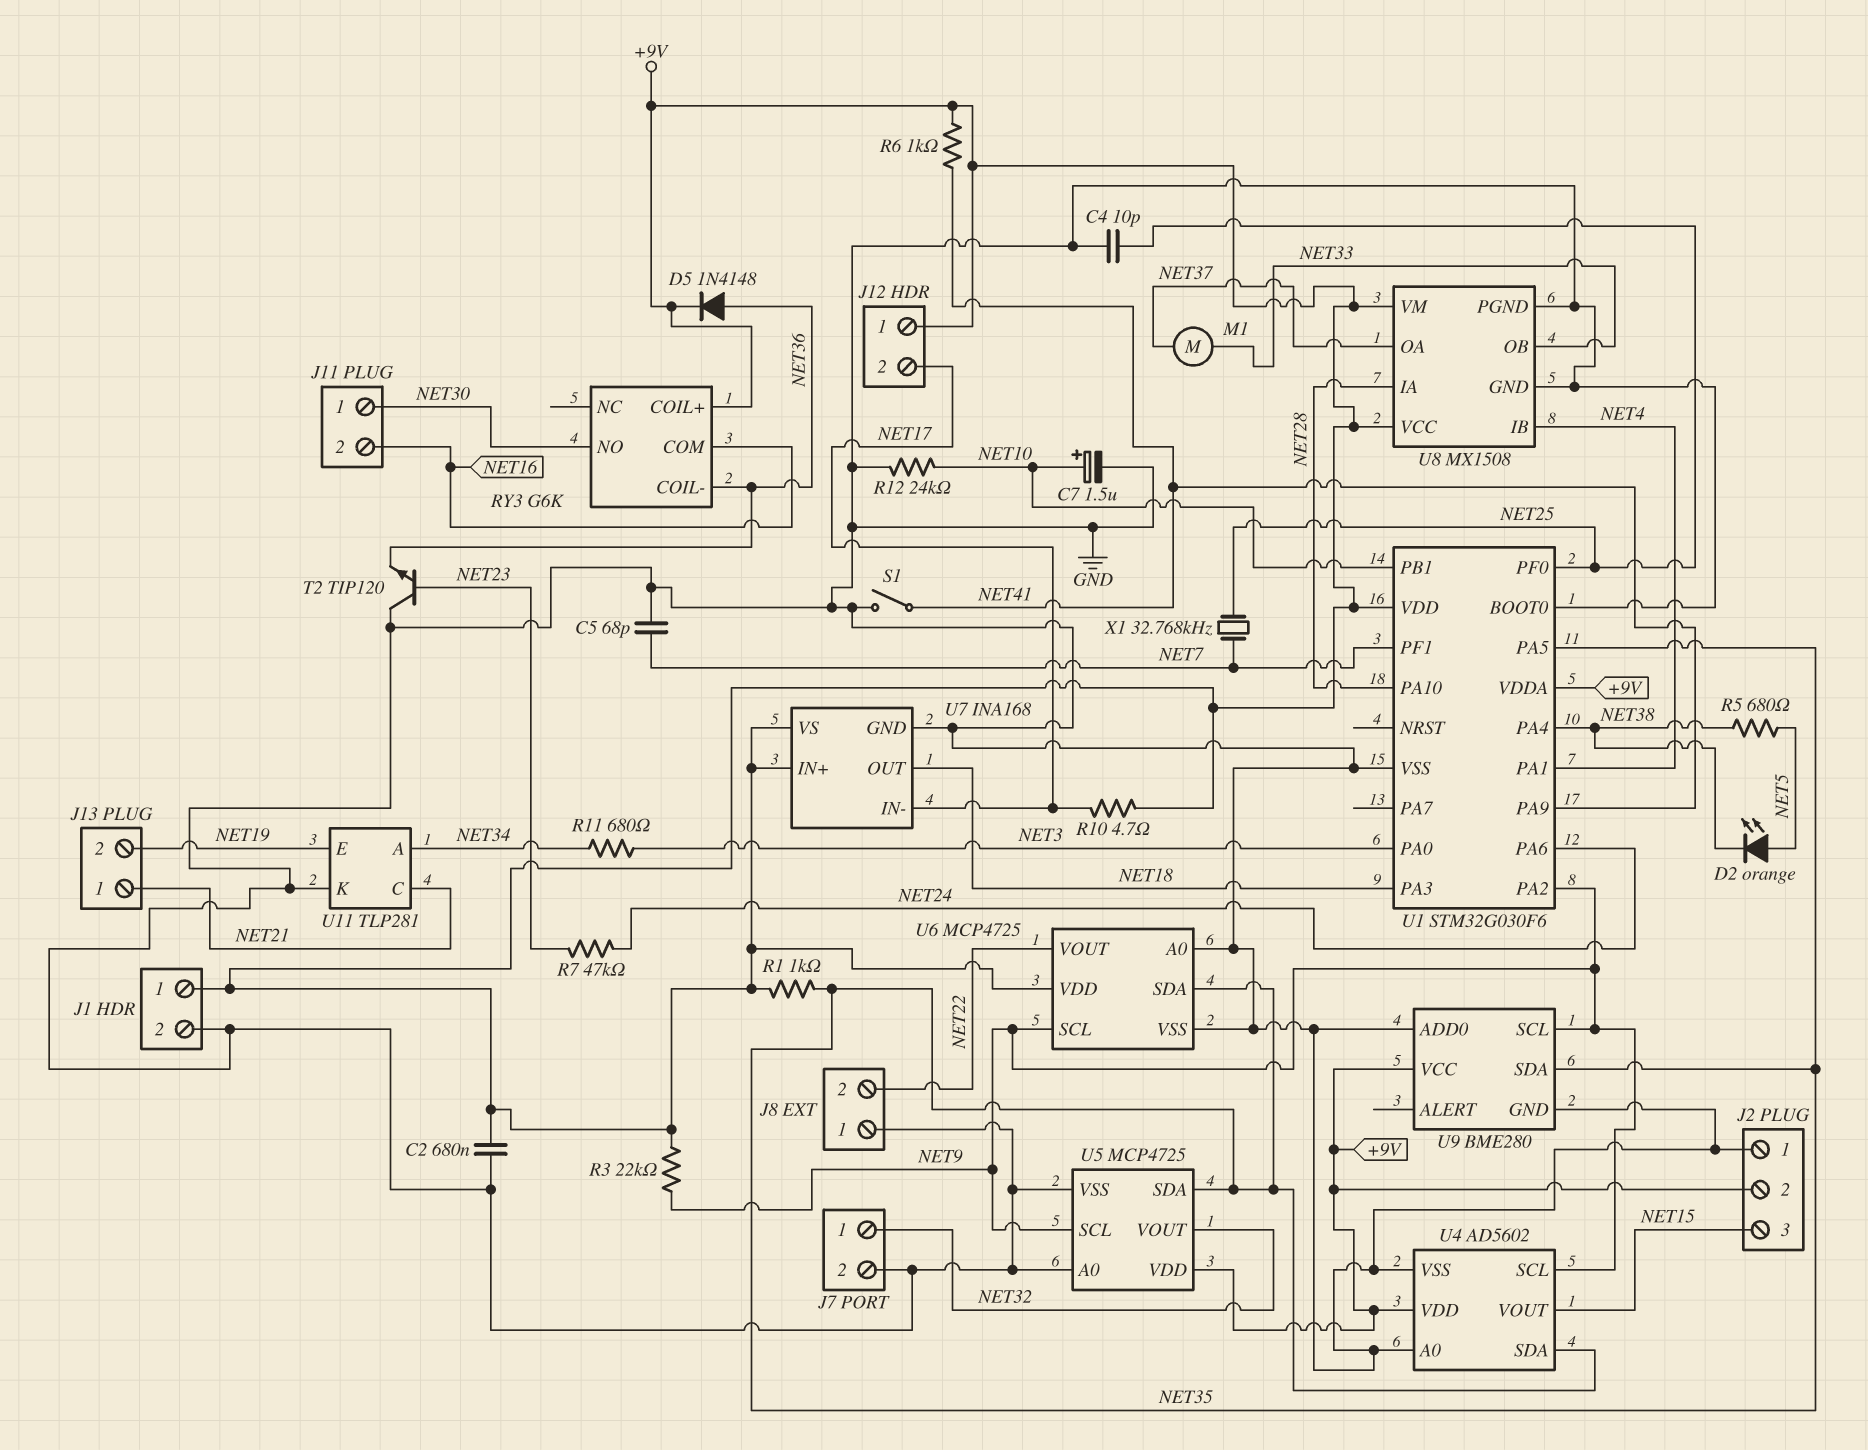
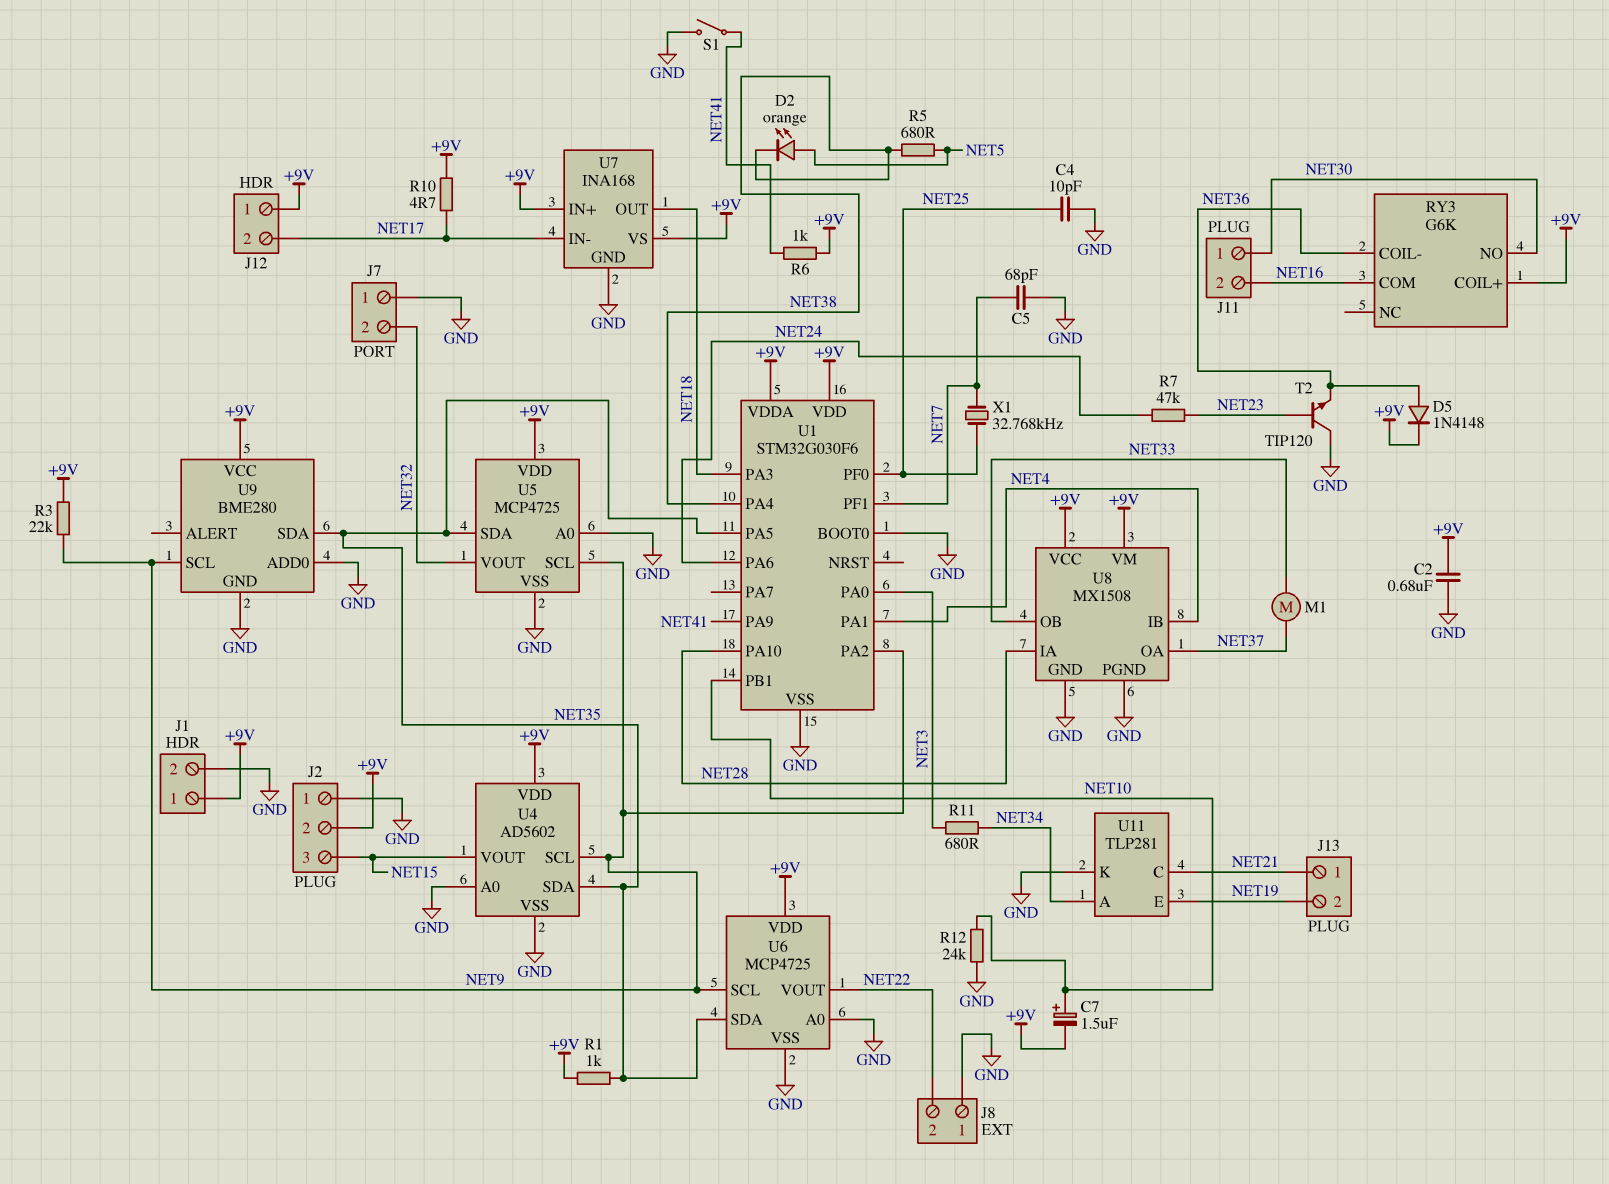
C7: 1.5uF (plus NET10, minus GND) -> 1.5uF (plus NET10, minus +9V)
J7 pin 1: NET32 -> GND
J7 pin 2: GND -> NET32

